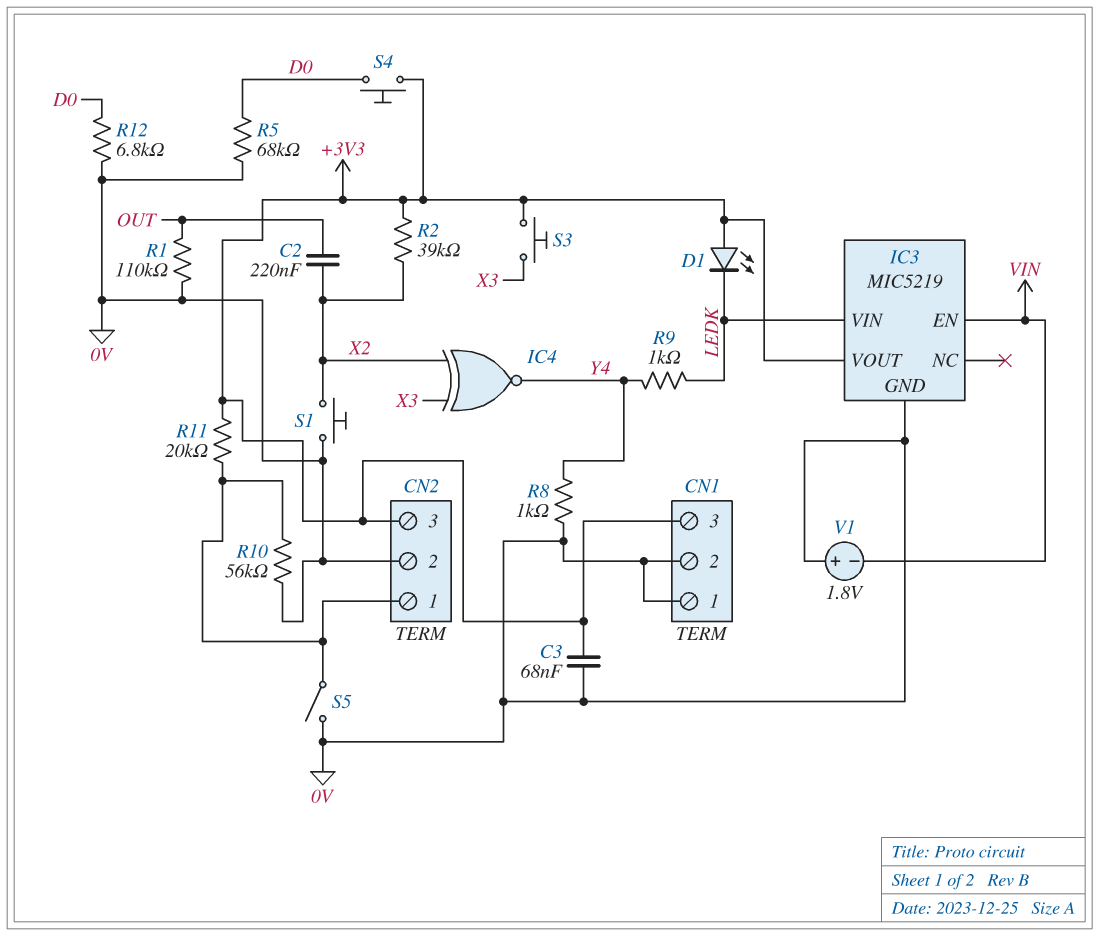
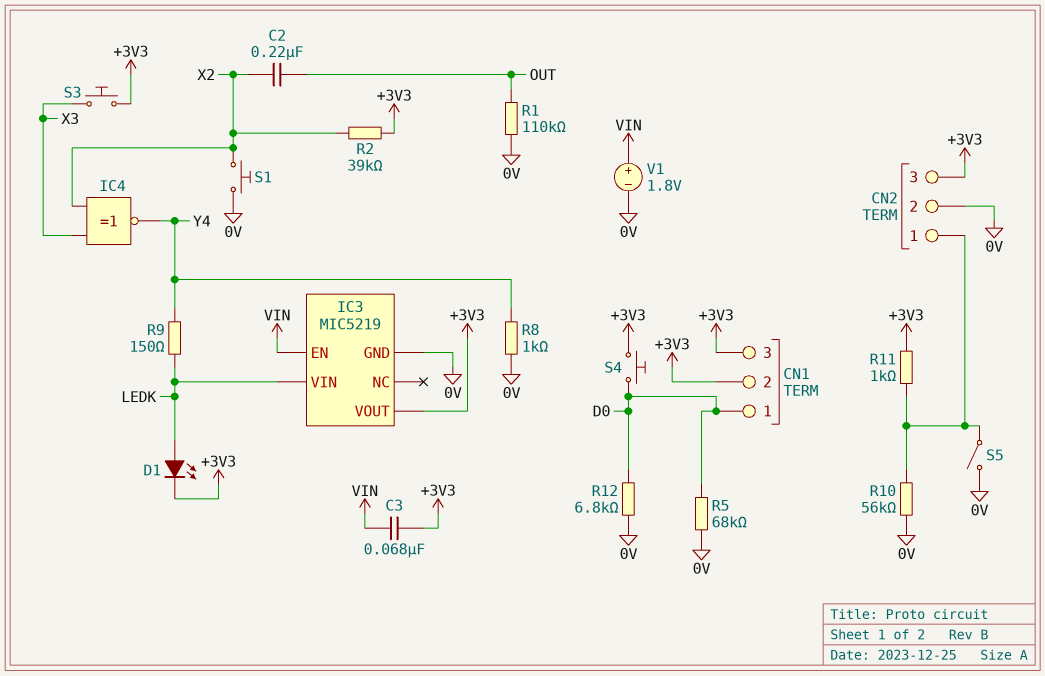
C3: 68nF (+3V3, 0V) -> 68nF (+3V3, VIN)
CN1 pin 1: 0V -> D0
CN1 pin 2: 0V -> +3V3
D1: LED (A +3V3, K LEDK) -> LED (A LEDK, K +3V3)
R9: 1k (LEDK, Y4) -> 150 (LEDK, Y4)
R11: 20k (+3V3, CN2/1) -> 1k (+3V3, CN2/1)
V1: 1.8V (plus 0V, minus VIN) -> 1.8V (plus VIN, minus 0V)

